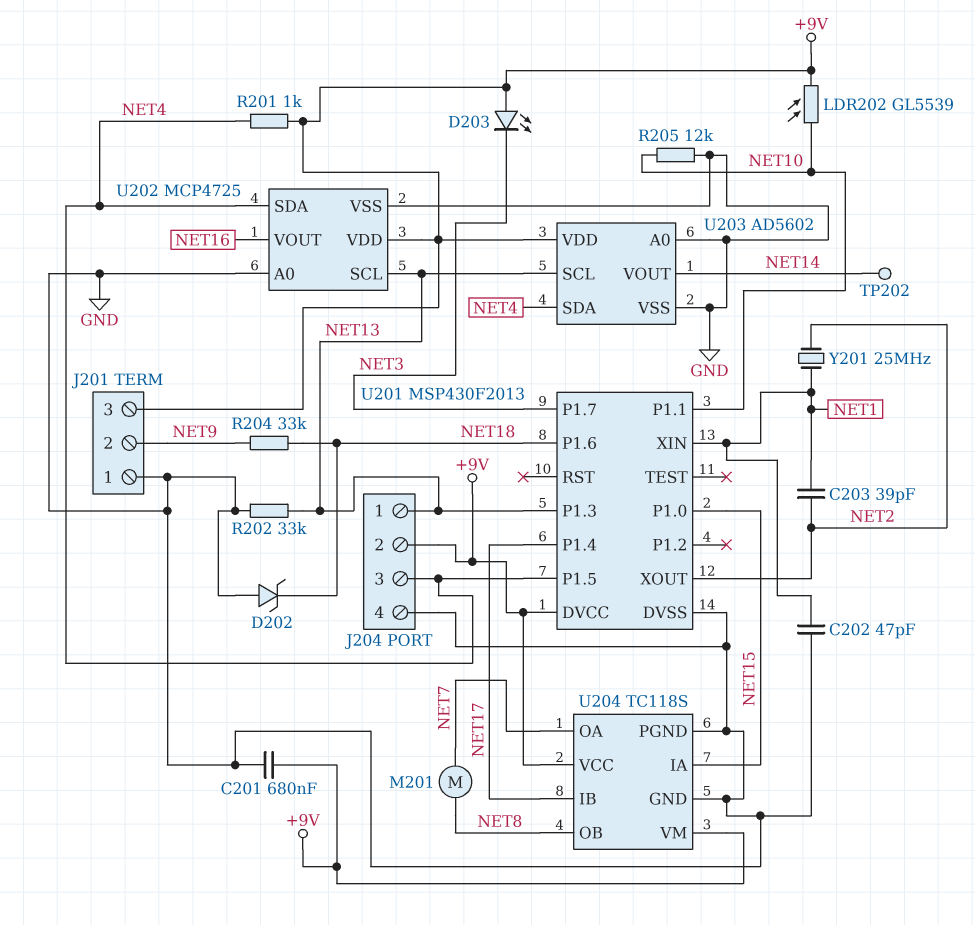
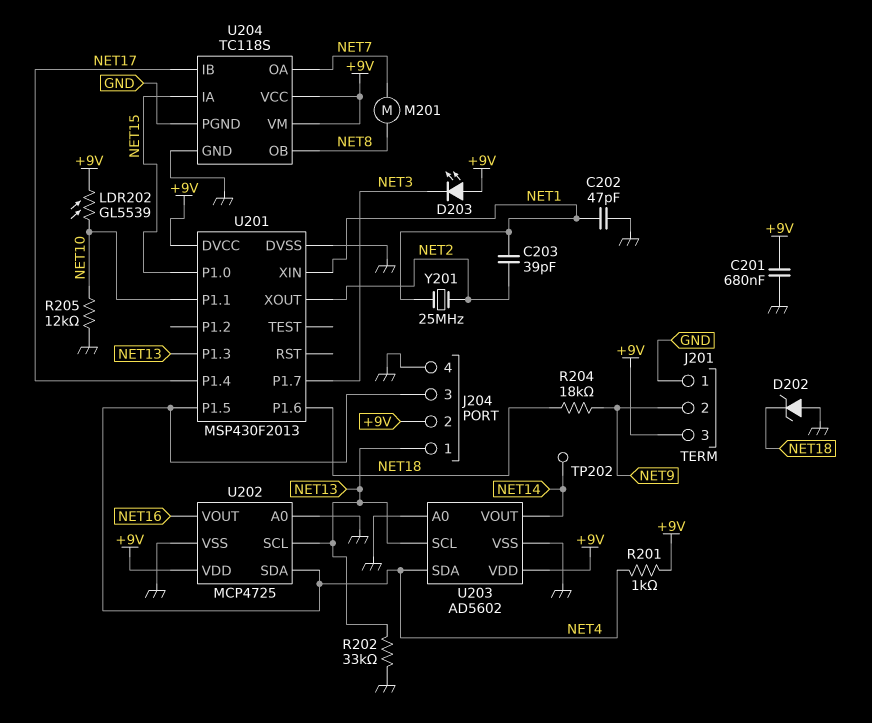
R204: 33k (NET9, NET18) -> 18k (NET9, NET18)

